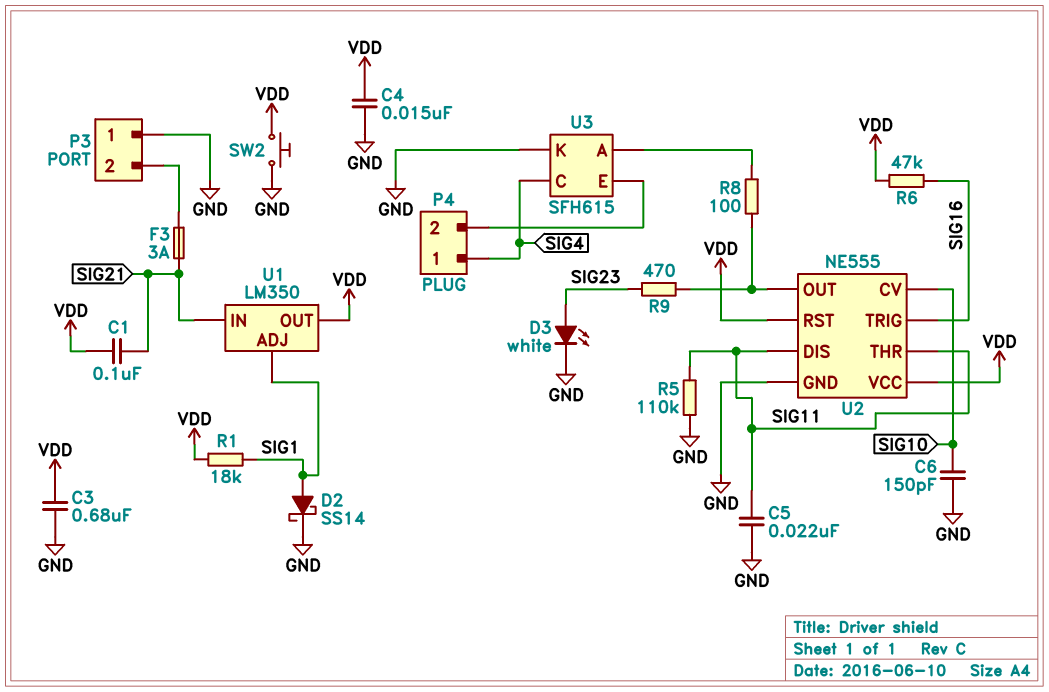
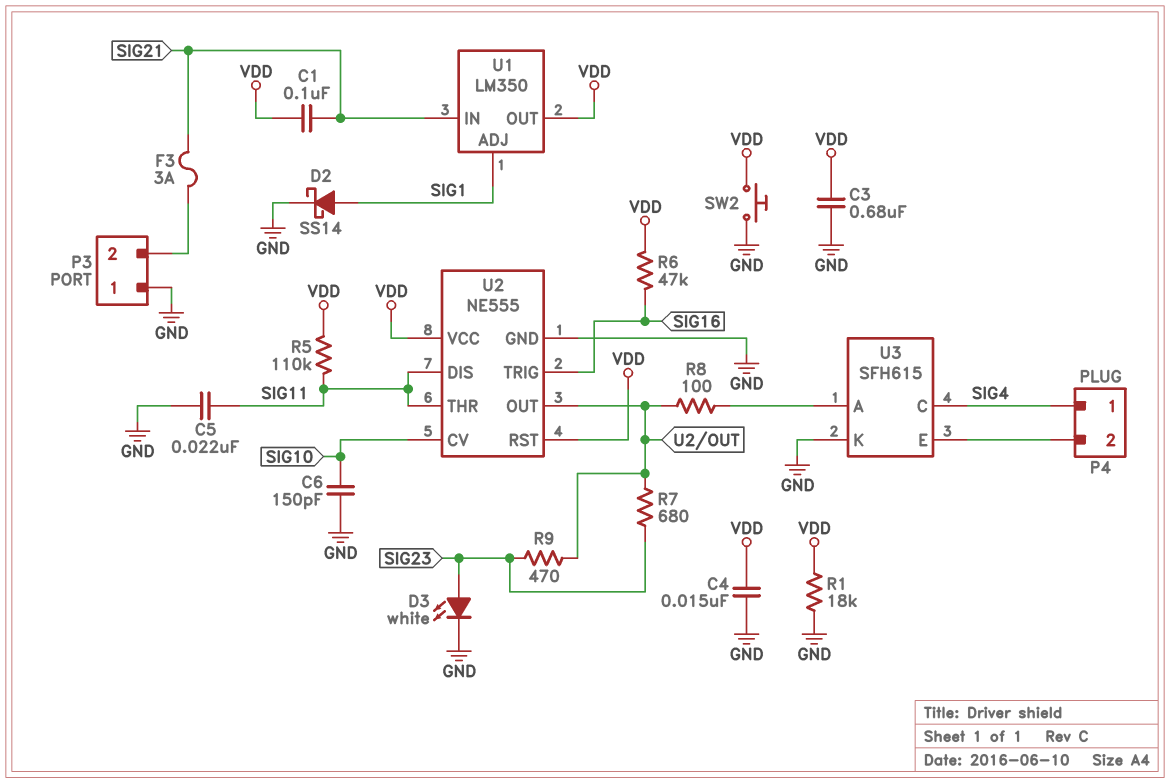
R1: 18k (SIG1, VDD) -> 18k (GND, VDD)
R5: 110k (GND, SIG11) -> 110k (SIG11, VDD)
R7: none -> 680 (SIG23, U2/OUT)

